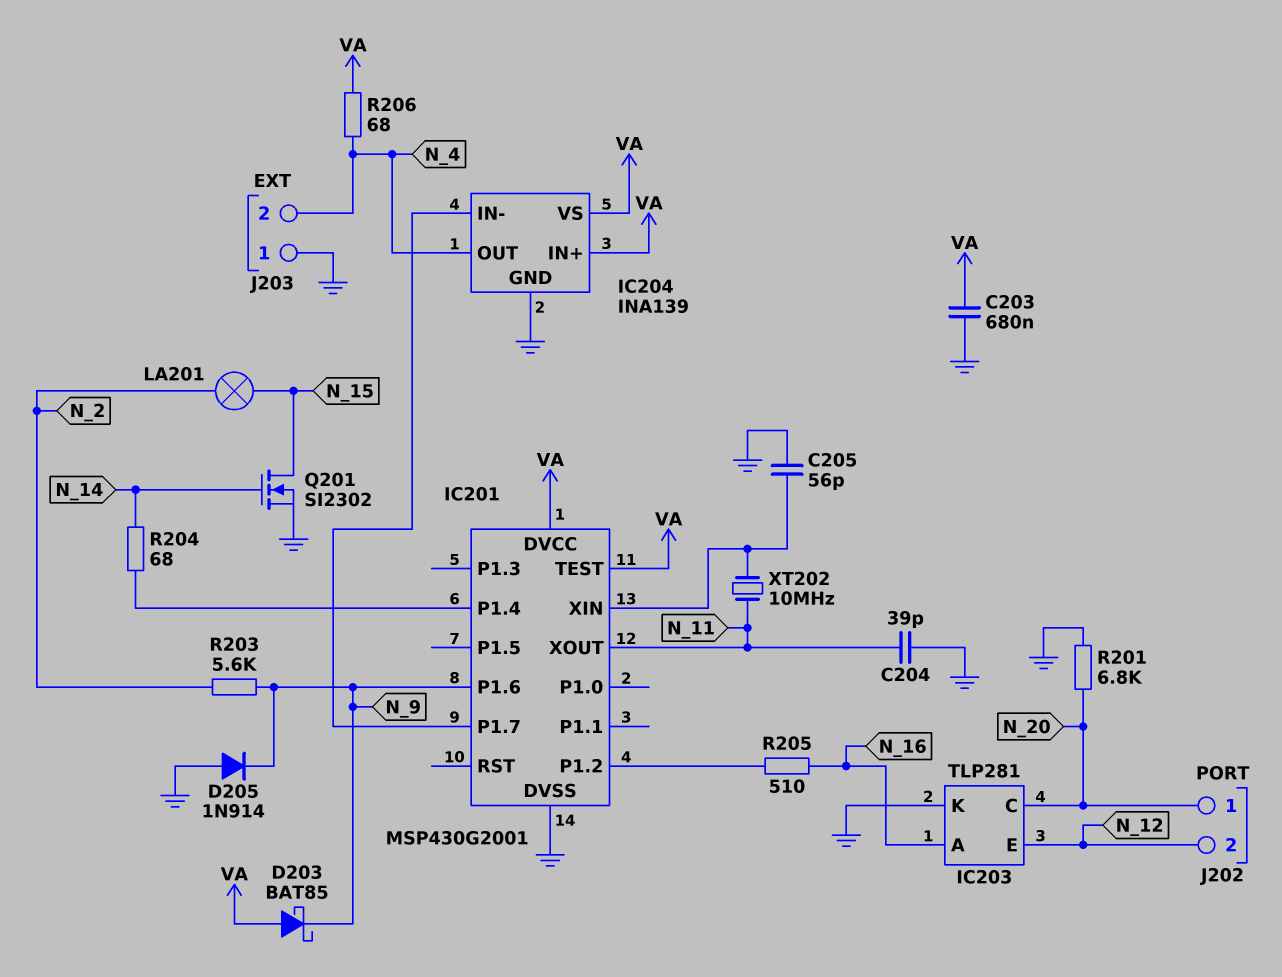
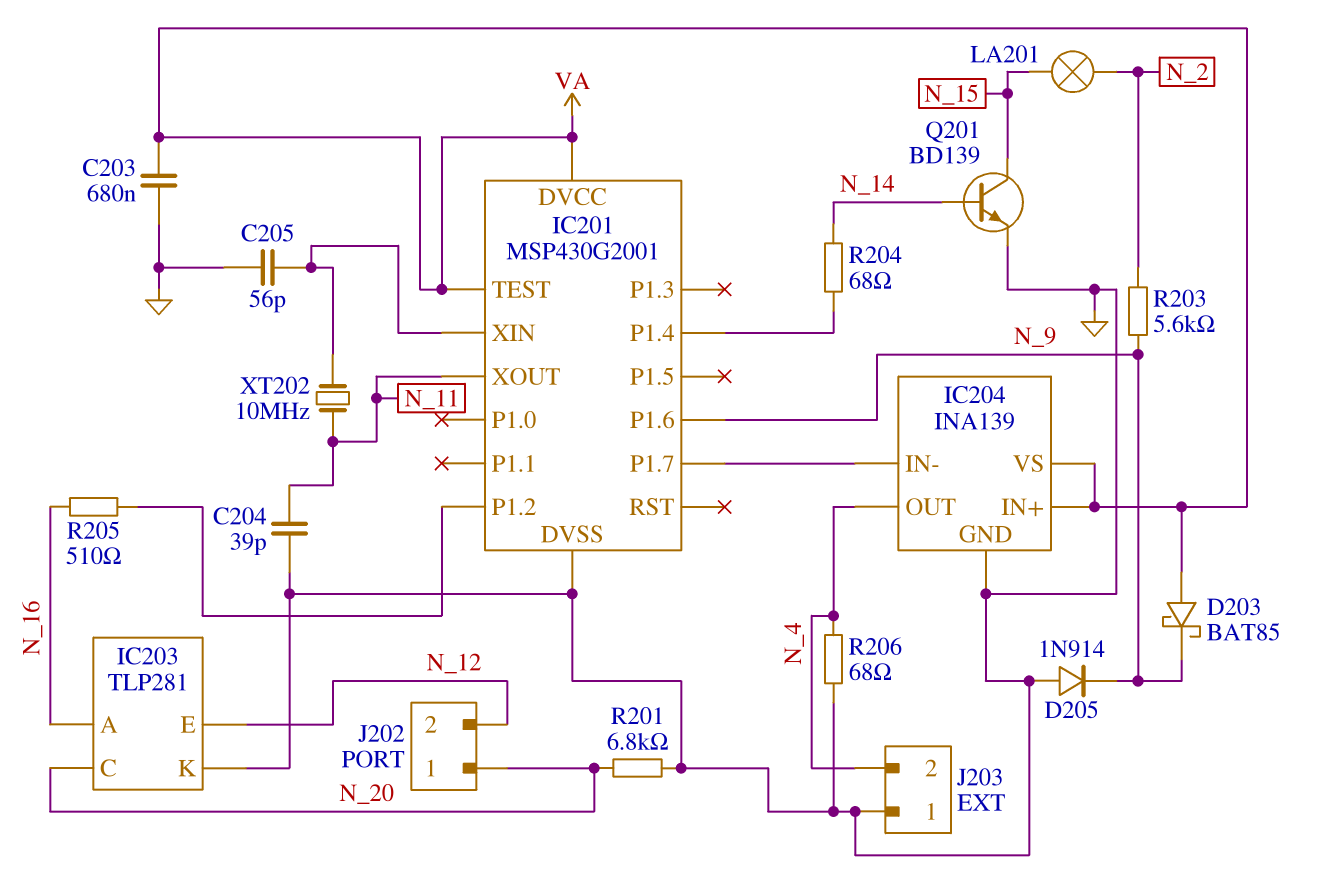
Q201: NMOS SI2302 (G N_14, D N_15, S GND) -> NPN BD139 (B N_14, C N_15, E GND)
R206: 68 (N_4, VA) -> 68 (GND, N_4)

